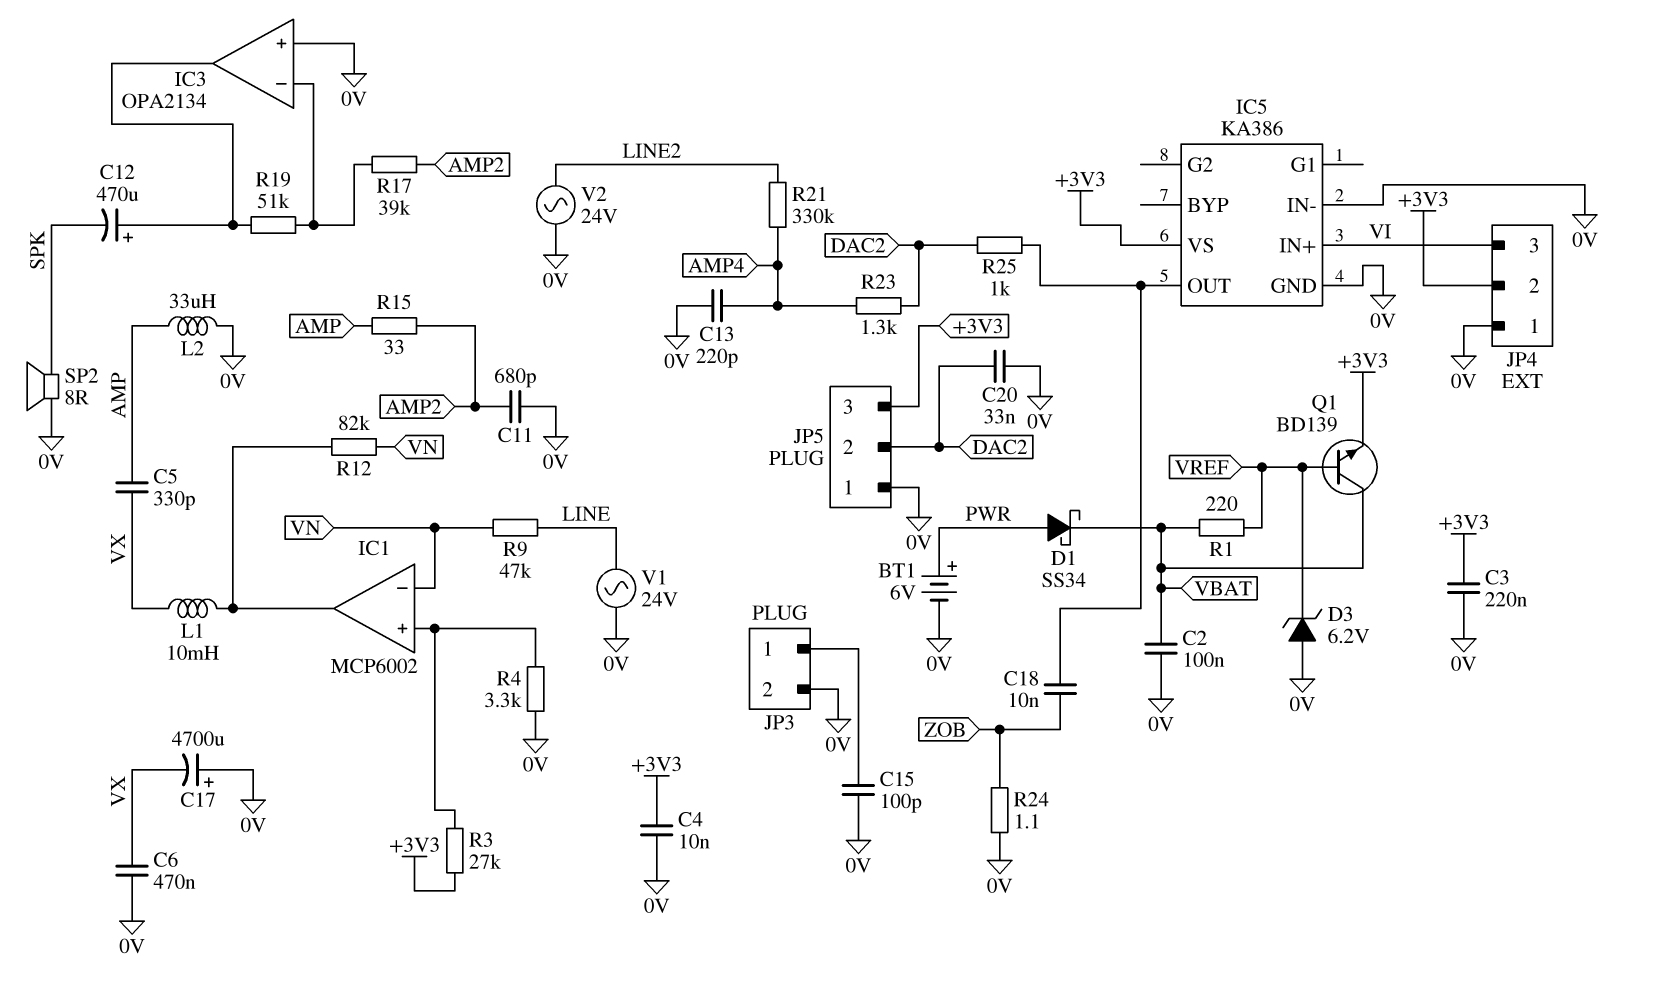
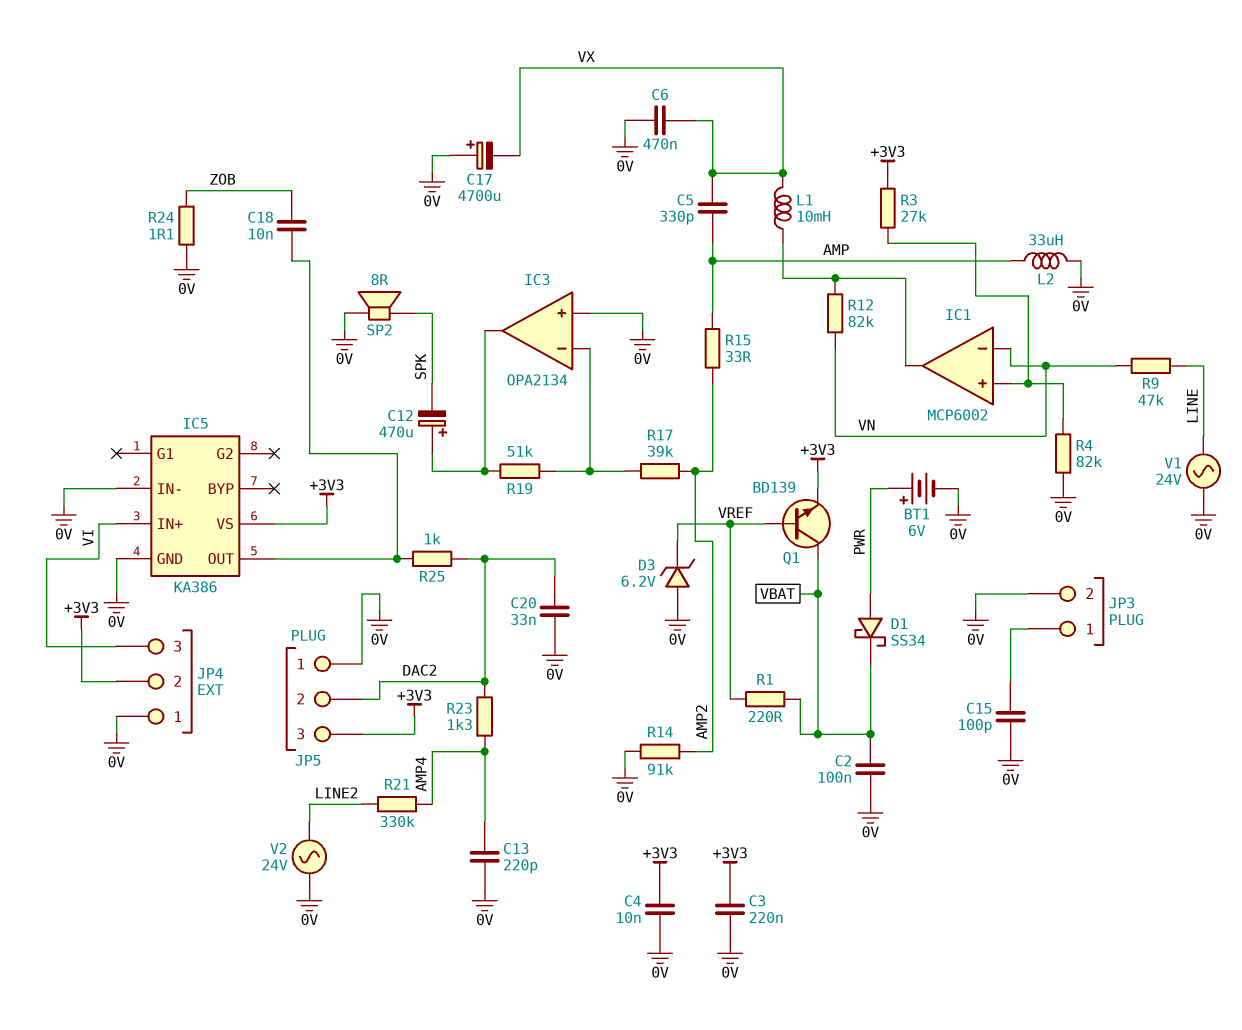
C11: 680pF (0V, AMP2) -> none
R4: 3.3k (0V, IC1/in+) -> 82k (0V, IC1/in+)
R14: none -> 91k (0V, AMP2)

